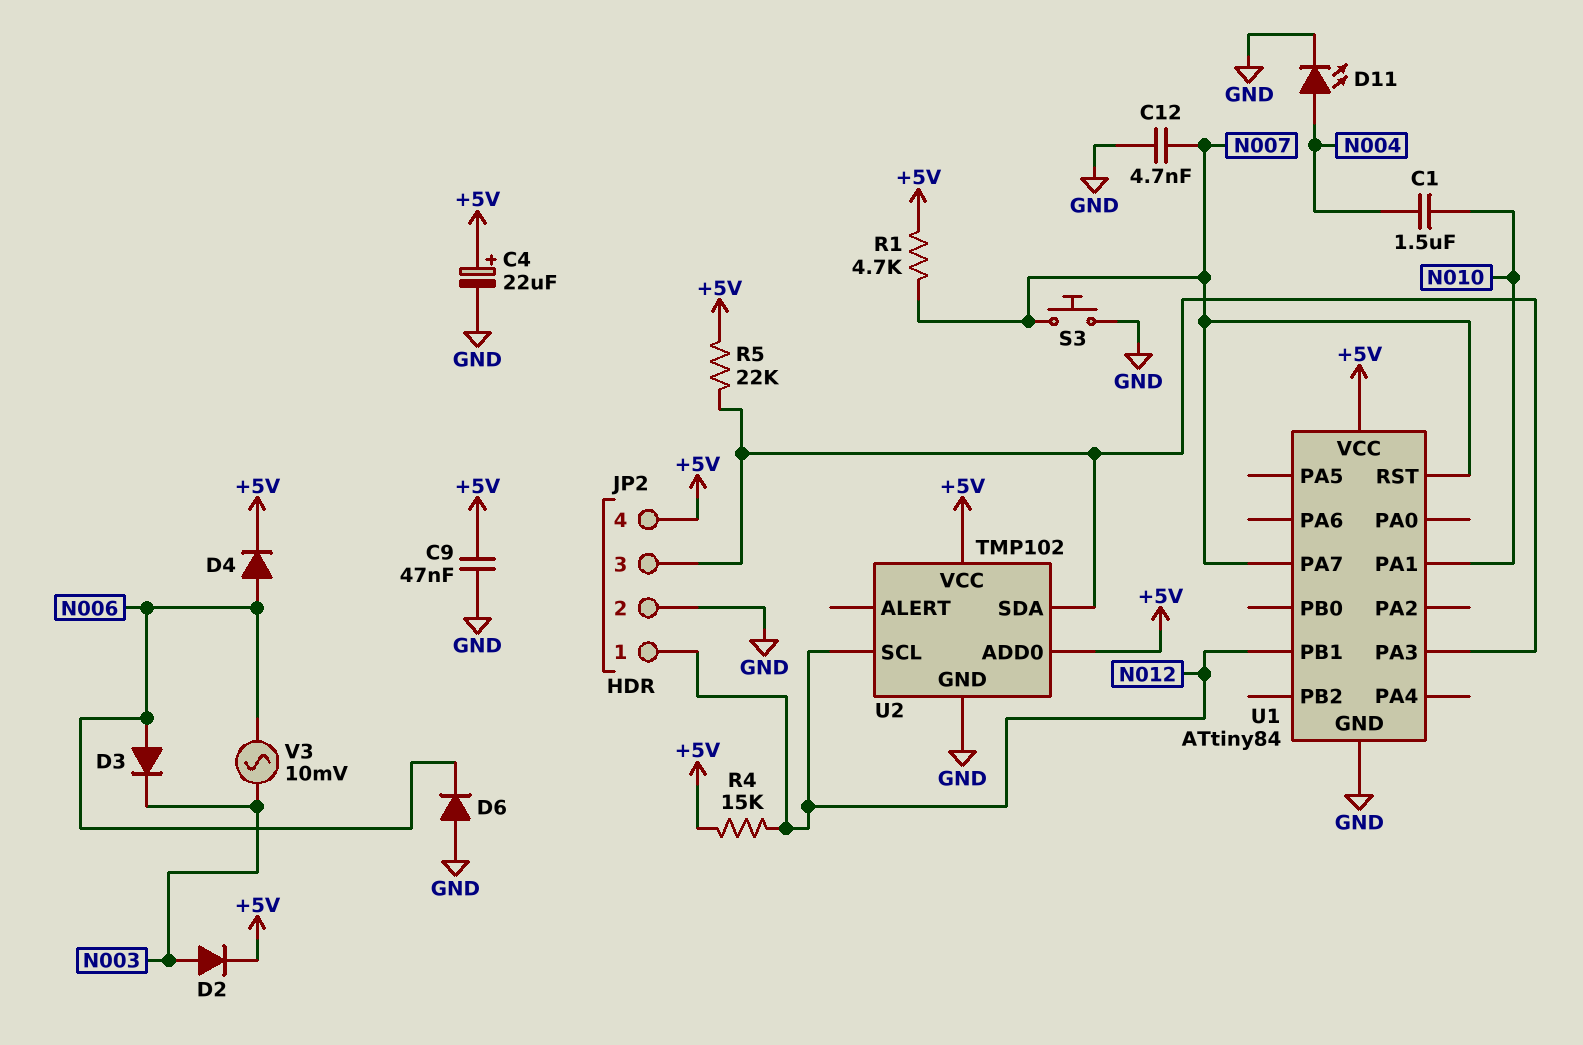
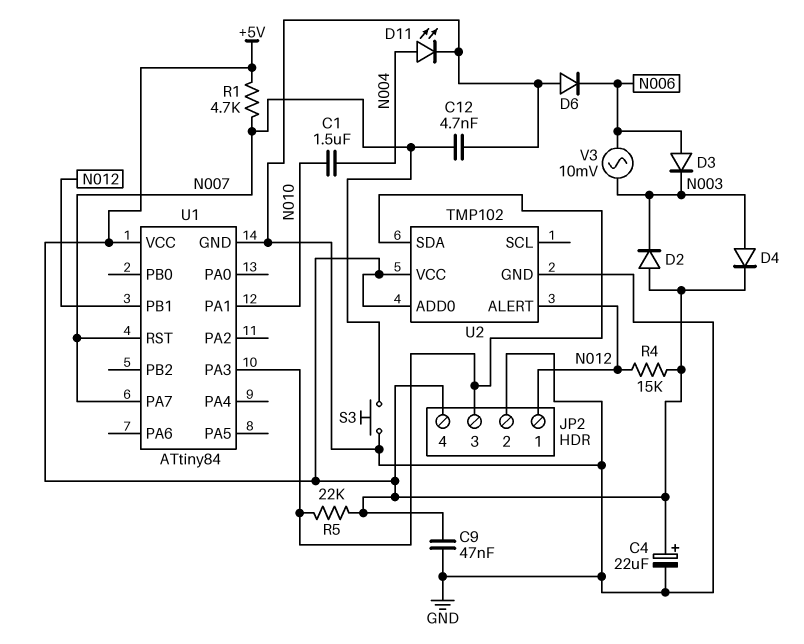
D2: diode (A N003, K +5V) -> diode (A +5V, K N003)
D4: diode (A N006, K +5V) -> diode (A N003, K +5V)
U2 pin ALERT: none -> N012
U2 pin SCL: N012 -> none

